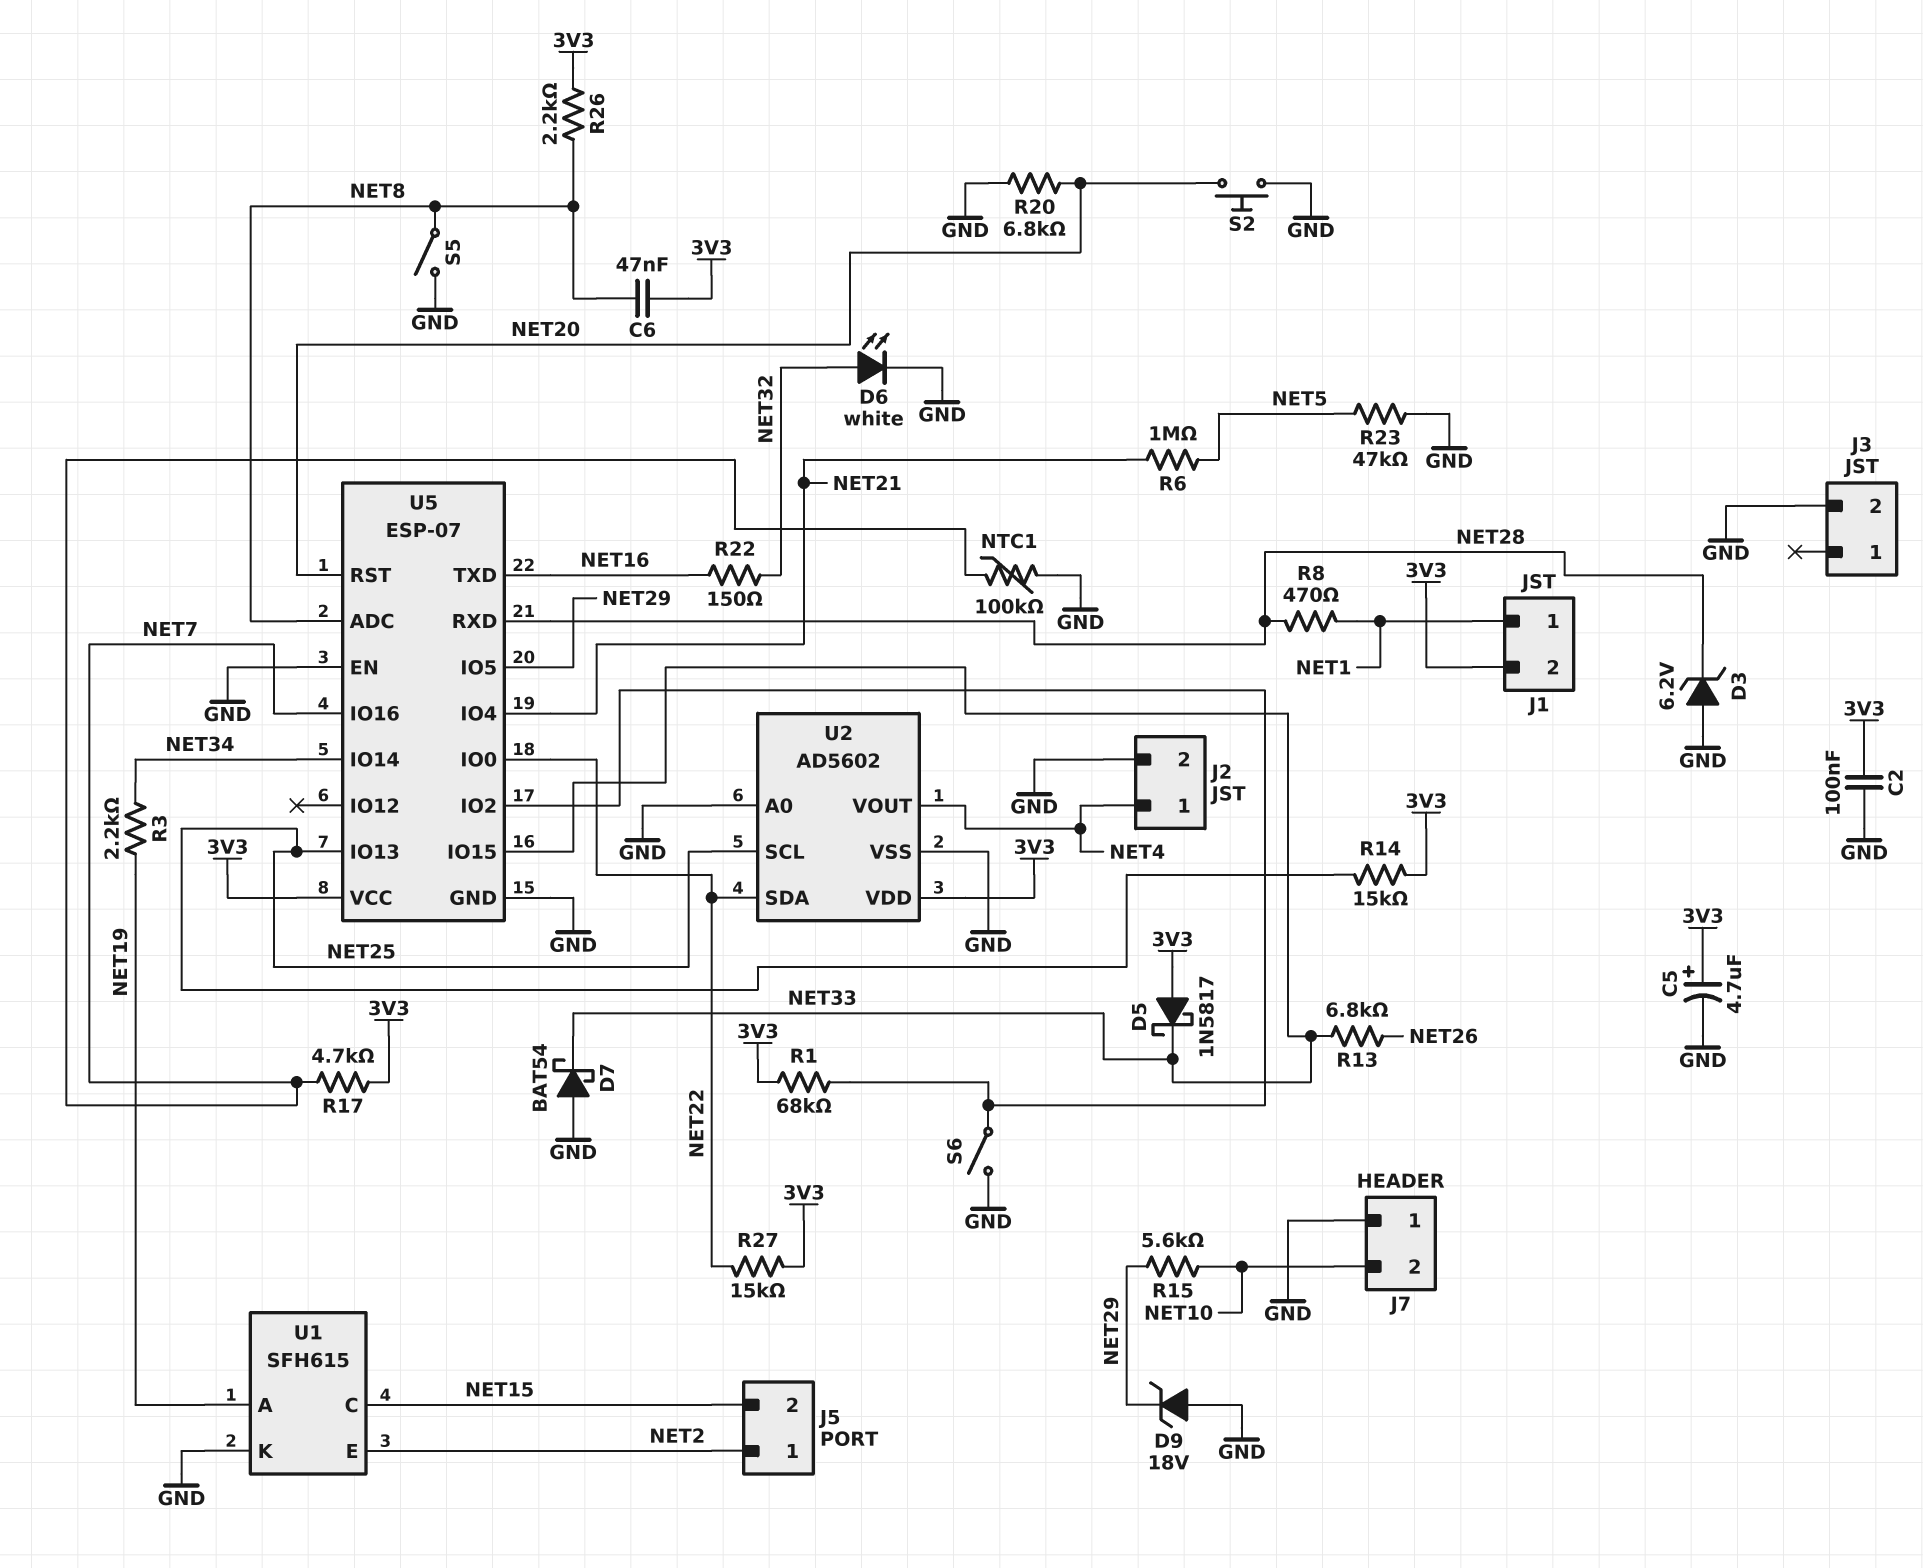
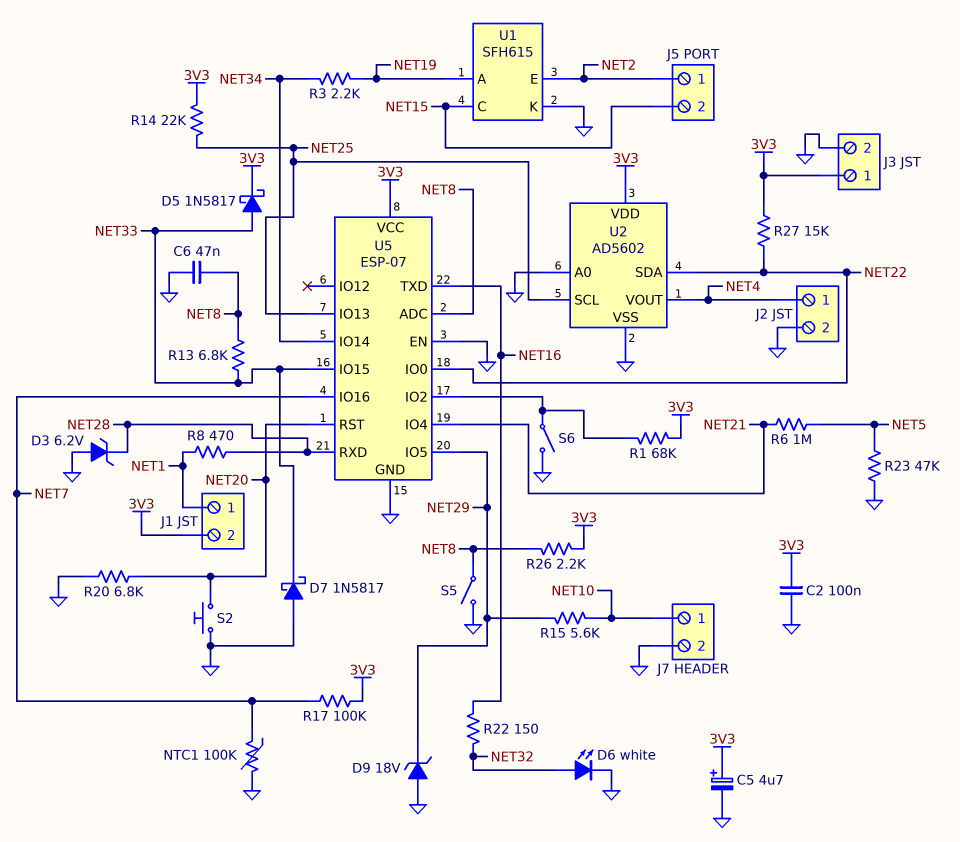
C6: 47nF (3V3, NET8) -> 47nF (GND, NET8)
D5: schottky 1N5817 (A 3V3, K NET33) -> schottky 1N5817 (A NET33, K 3V3)
D7: schottky BAT54 (A GND, K NET33) -> schottky 1N5817 (A GND, K NET33)
J3 pin 1: none -> 3V3
J7 pin 1: GND -> NET10
J7 pin 2: NET10 -> GND
R13: 6.8k (NET26, NET33) -> 6.8k (NET8, NET33)
R14: 15k (3V3, NET25) -> 22k (3V3, NET25)
R17: 4.7k (3V3, NET7) -> 100k (3V3, NET7)

